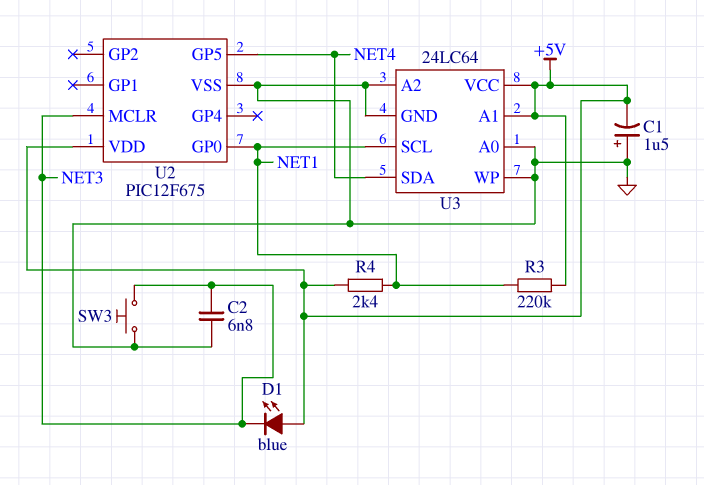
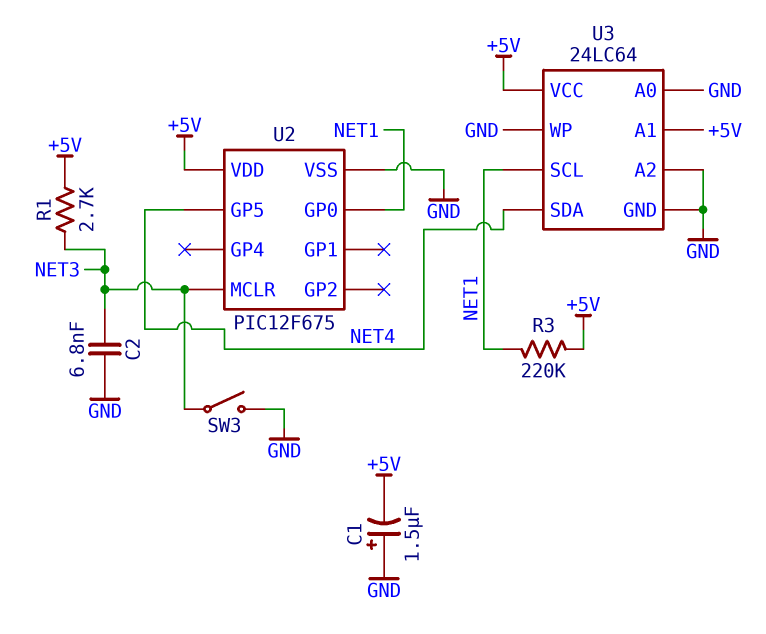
D1: LED blue (A +5V, K NET3) -> none
R1: none -> 2.7k (+5V, NET3)
R4: 2.4k (+5V, NET1) -> none
SW3: button (GND, NET3) -> switch (GND, NET3)

